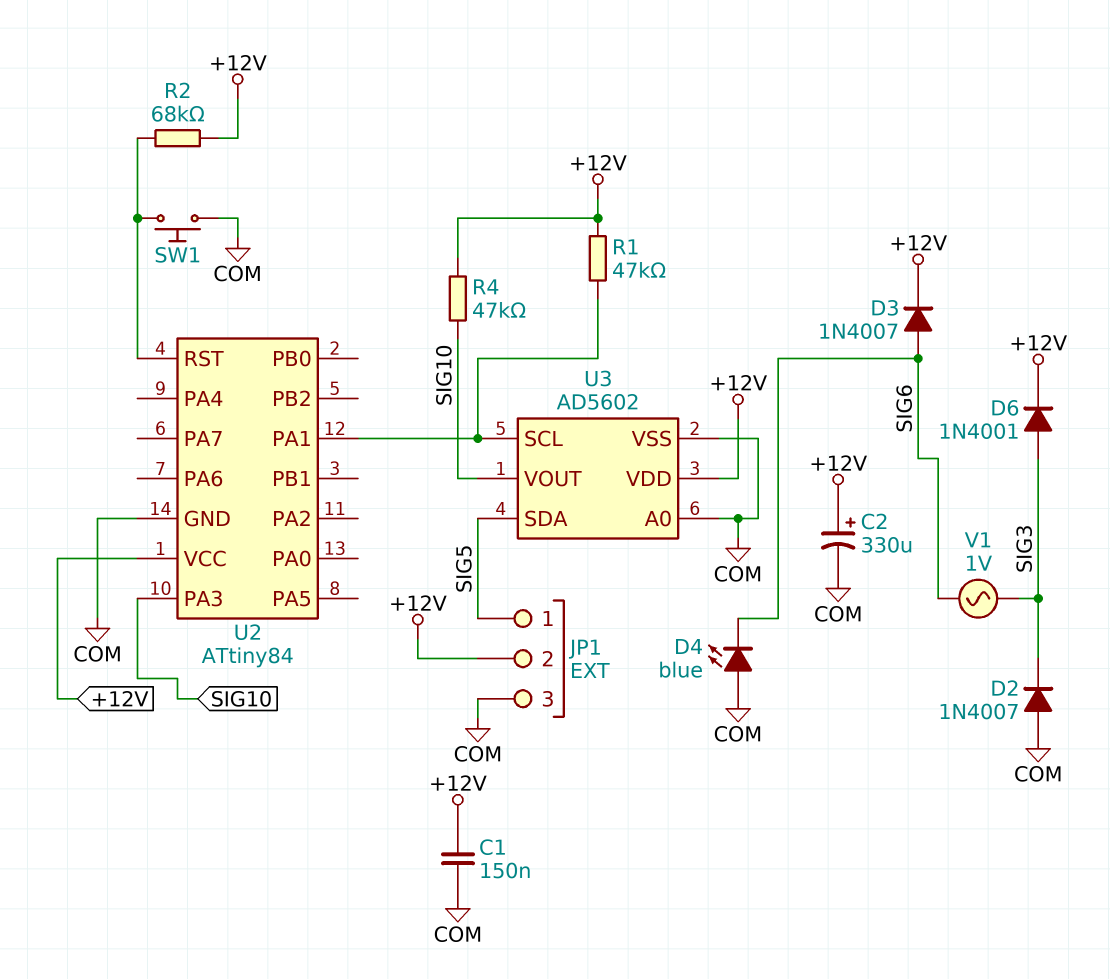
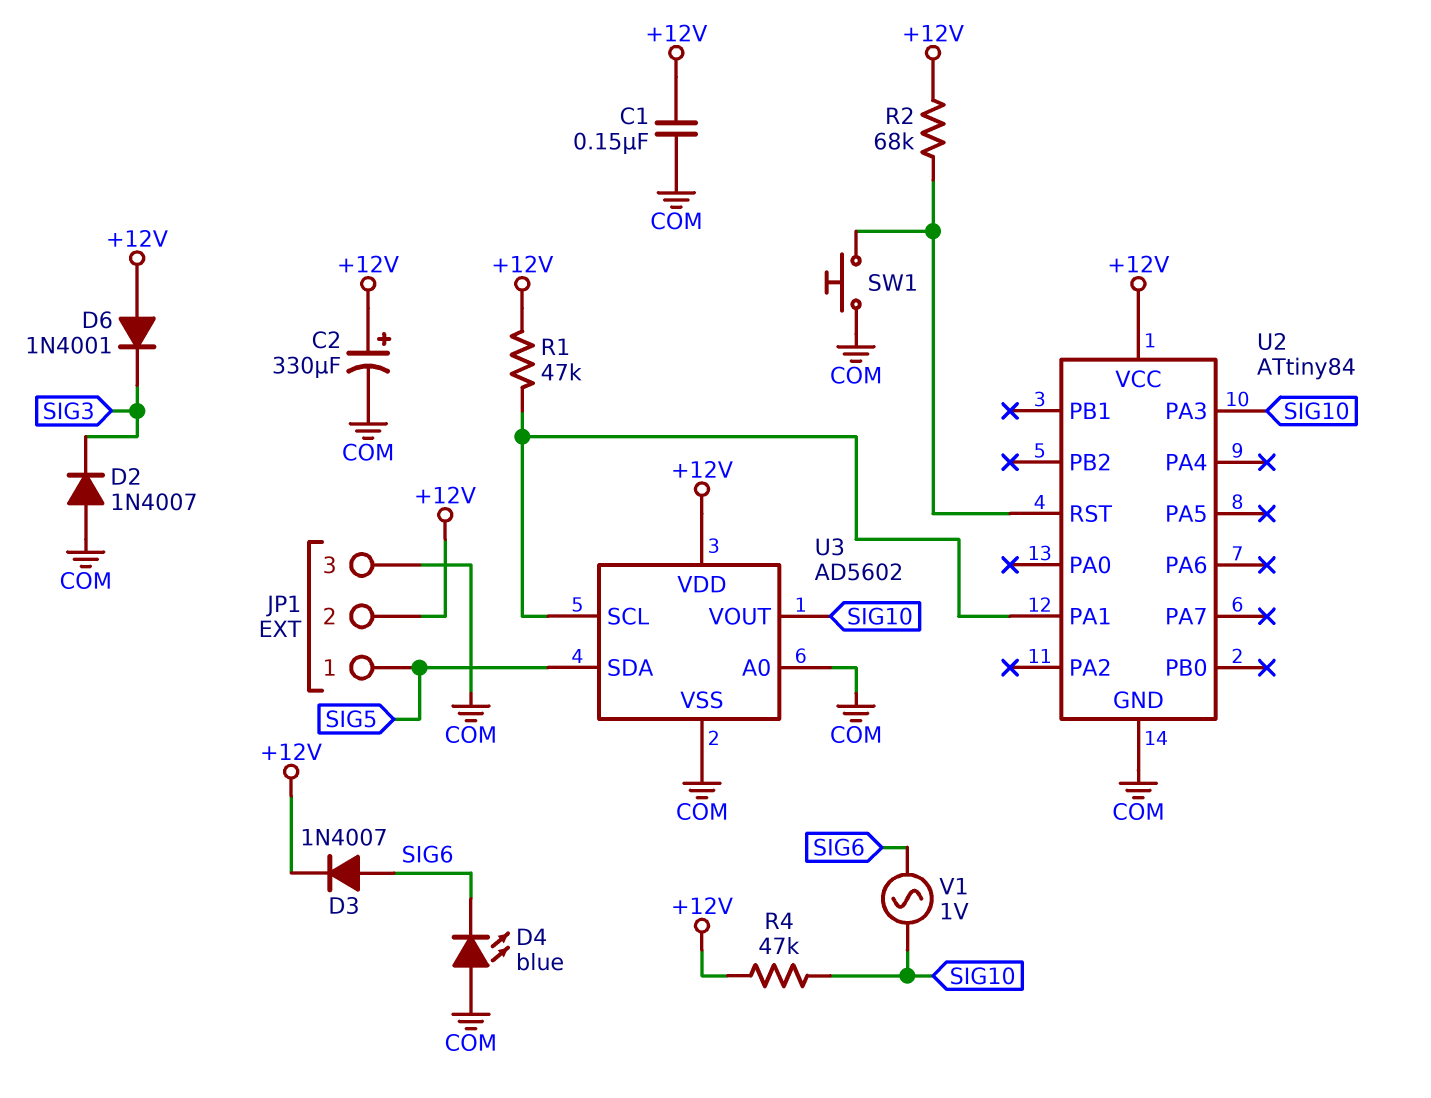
D6: diode 1N4001 (A SIG3, K +12V) -> diode 1N4001 (A +12V, K SIG3)
V1: AC 1V (SIG3, SIG6) -> AC 1V (SIG6, SIG10)

